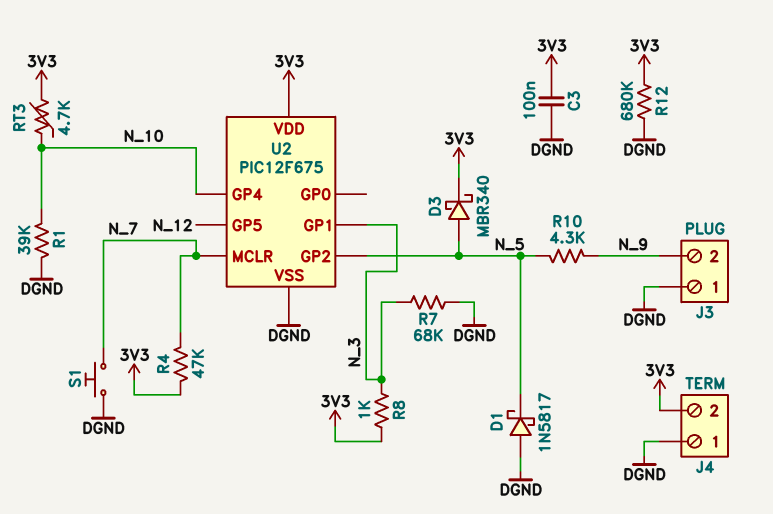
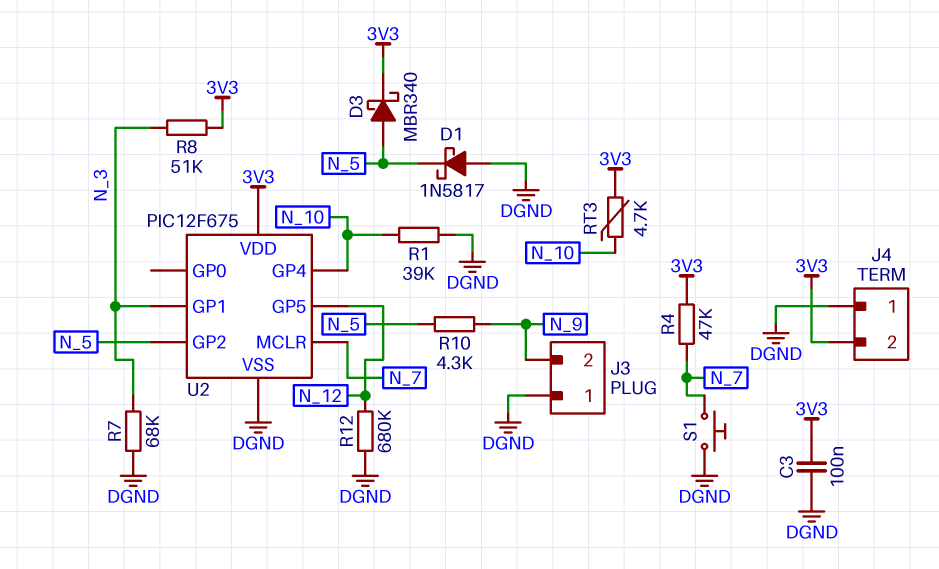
R8: 1k (3V3, N_3) -> 51k (3V3, N_3)
R12: 680k (3V3, DGND) -> 680k (DGND, N_12)

